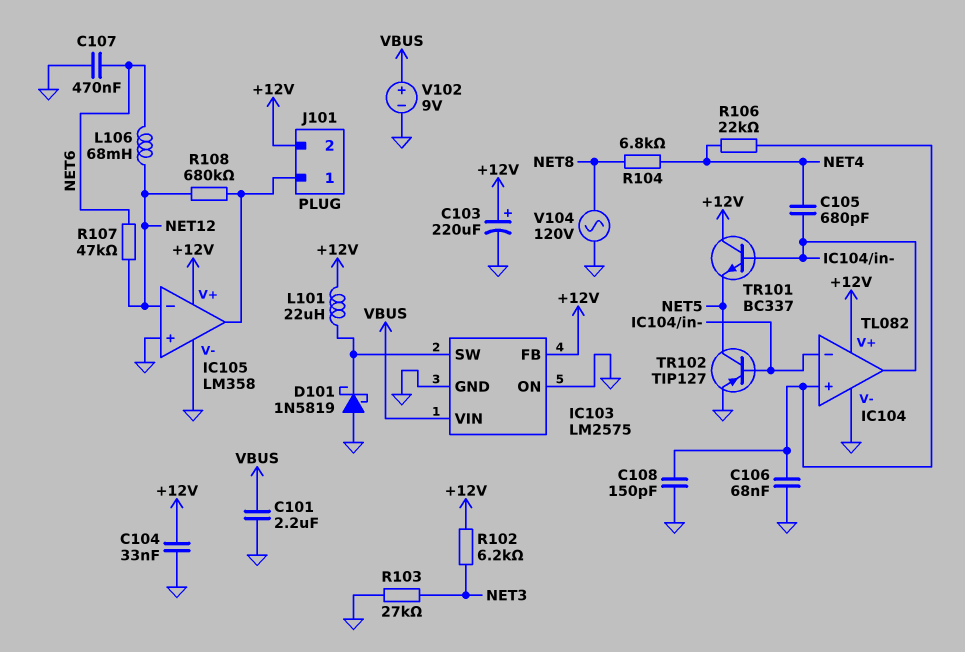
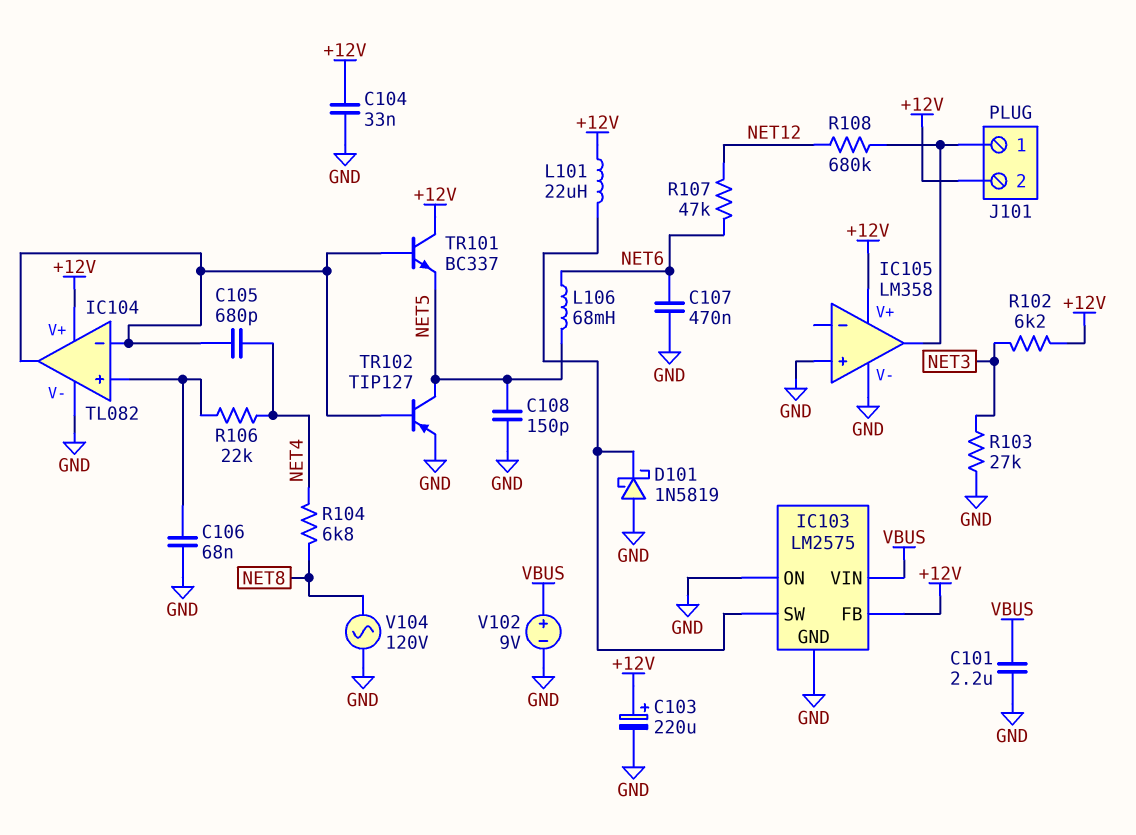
C108: 150pF (GND, IC104/in+) -> 150pF (GND, NET5)
IC105 pin in-: NET12 -> none
L106: 68mH (NET6, NET12) -> 68mH (NET5, NET6)

